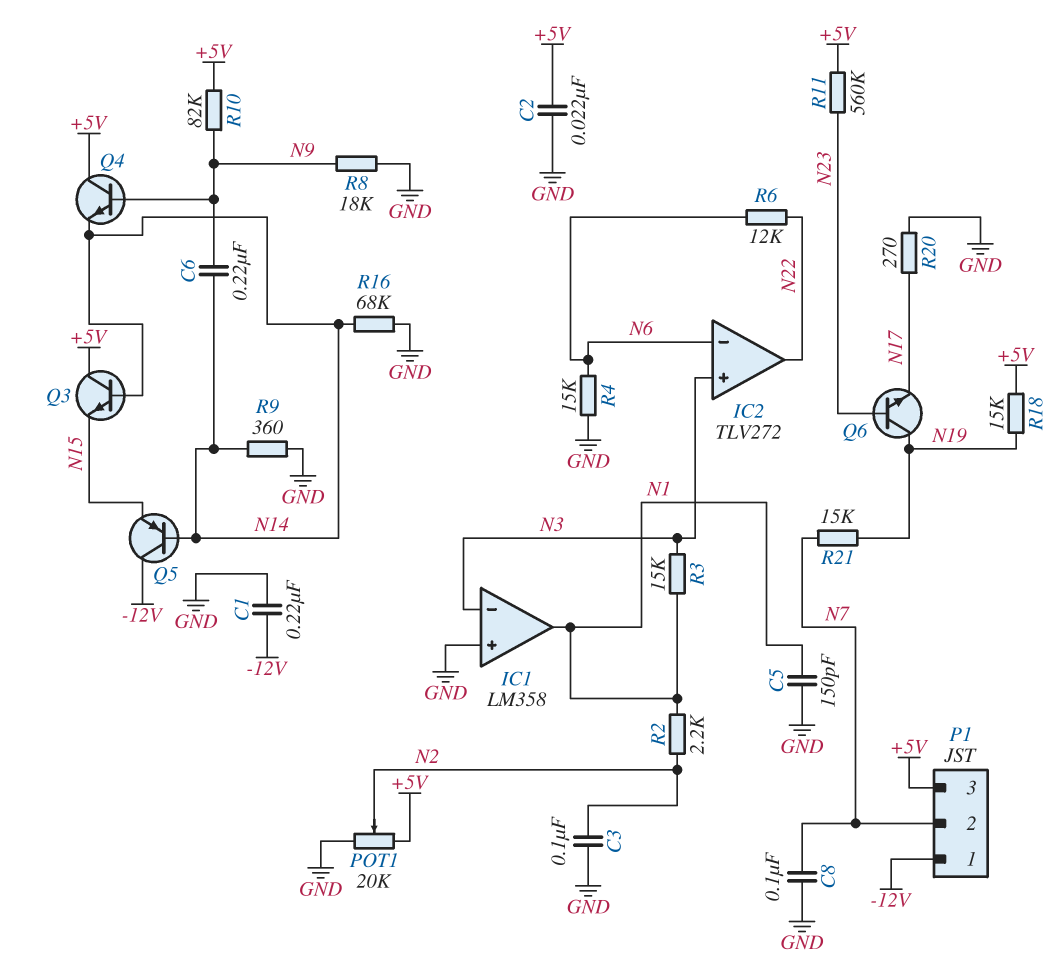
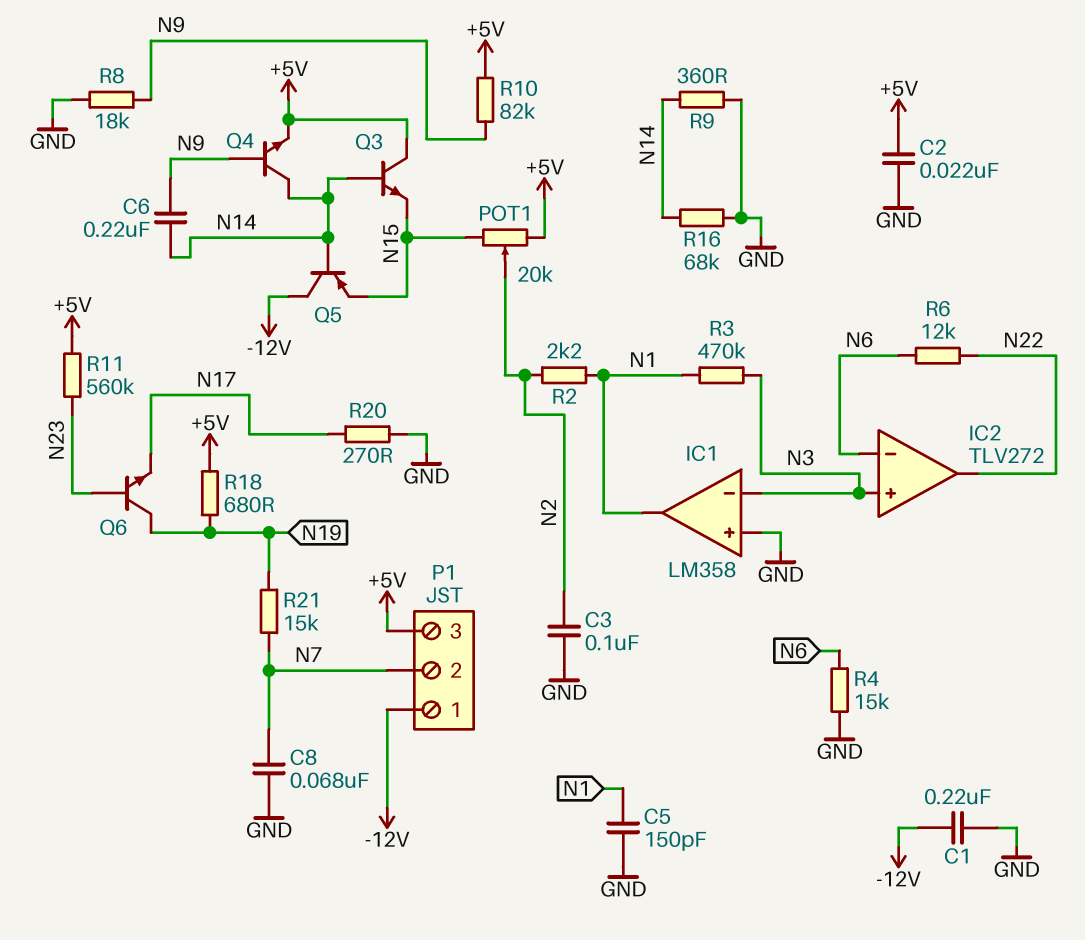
C8: 100nF (GND, N7) -> 68nF (GND, N7)
POT1: 20k (+5V, GND, wiper N2) -> 20k (+5V, N15, wiper N2)
Q4: NPN (B N9, C +5V, E N14) -> NPN (B N9, C N14, E +5V)
R3: 15k (N1, N3) -> 470k (N1, N3)
R18: 15k (+5V, N19) -> 680 (+5V, N19)

